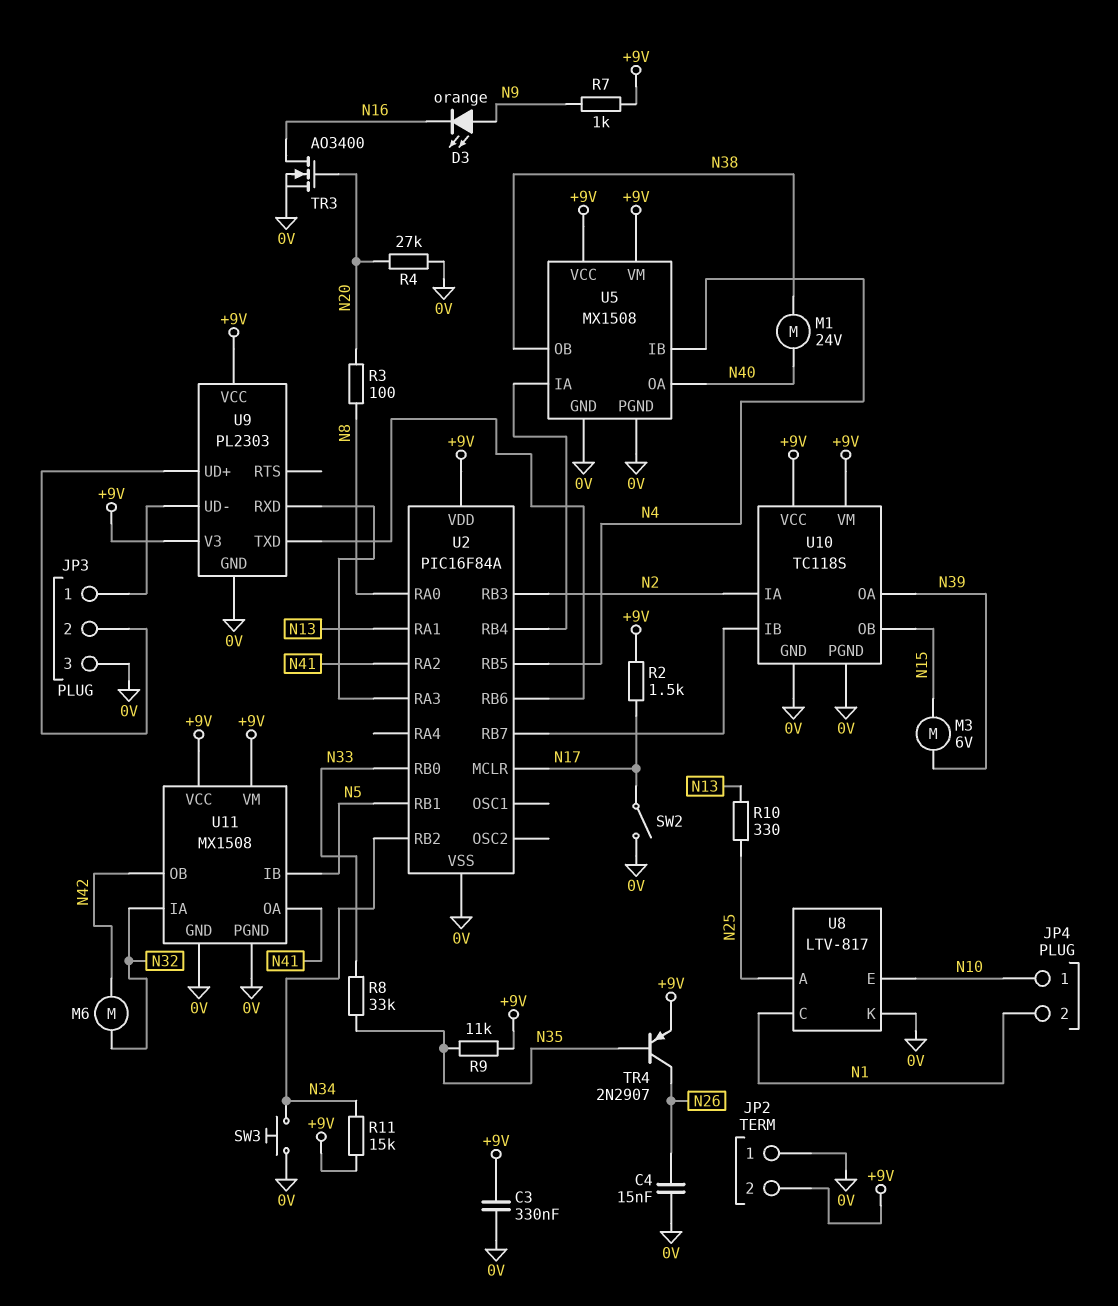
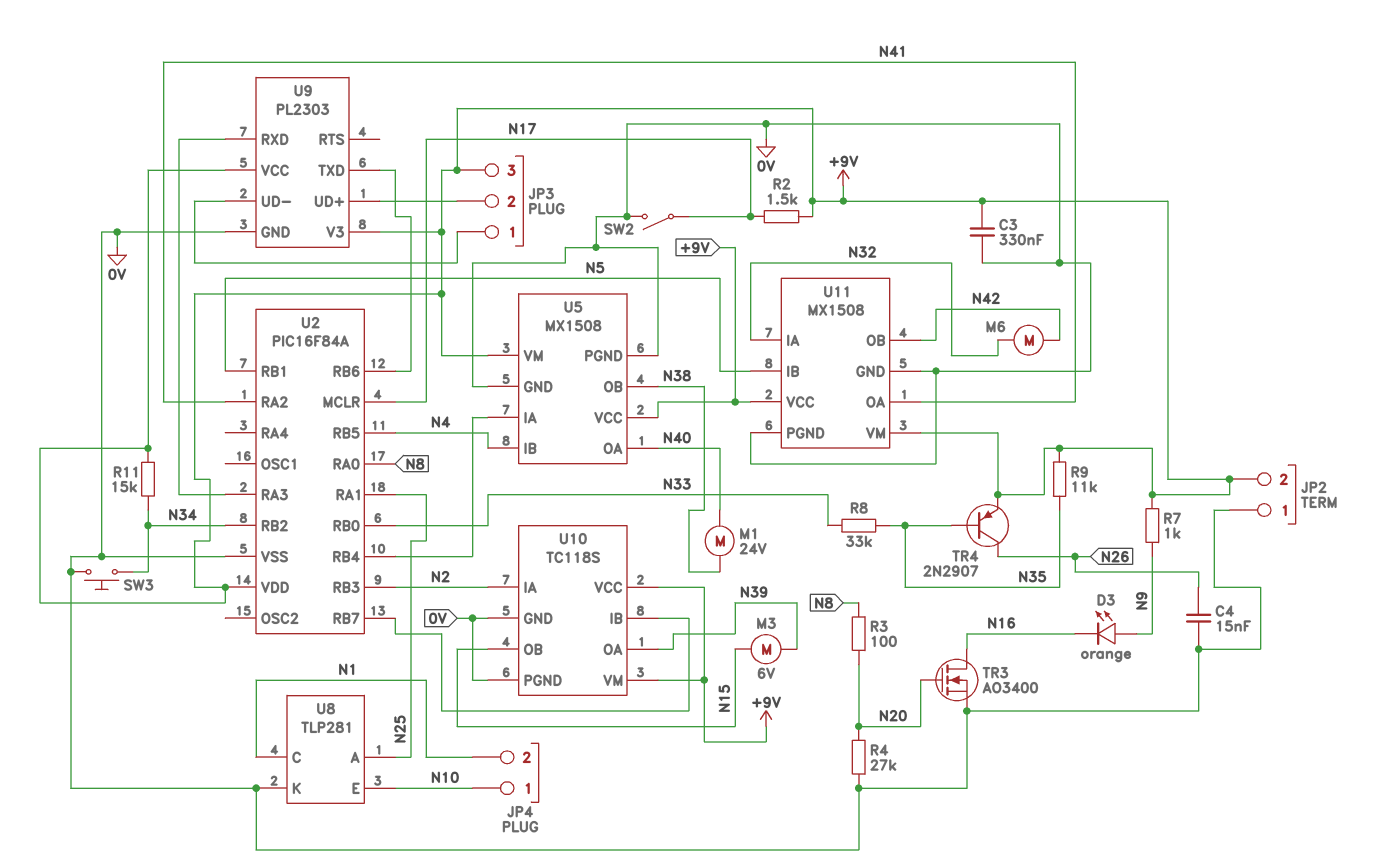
JP3 pin 3: 0V -> +9V
R10: 330 (N13, N25) -> none
U2 pin RA1: N13 -> N25
U8: LTV-817 -> TLP281

